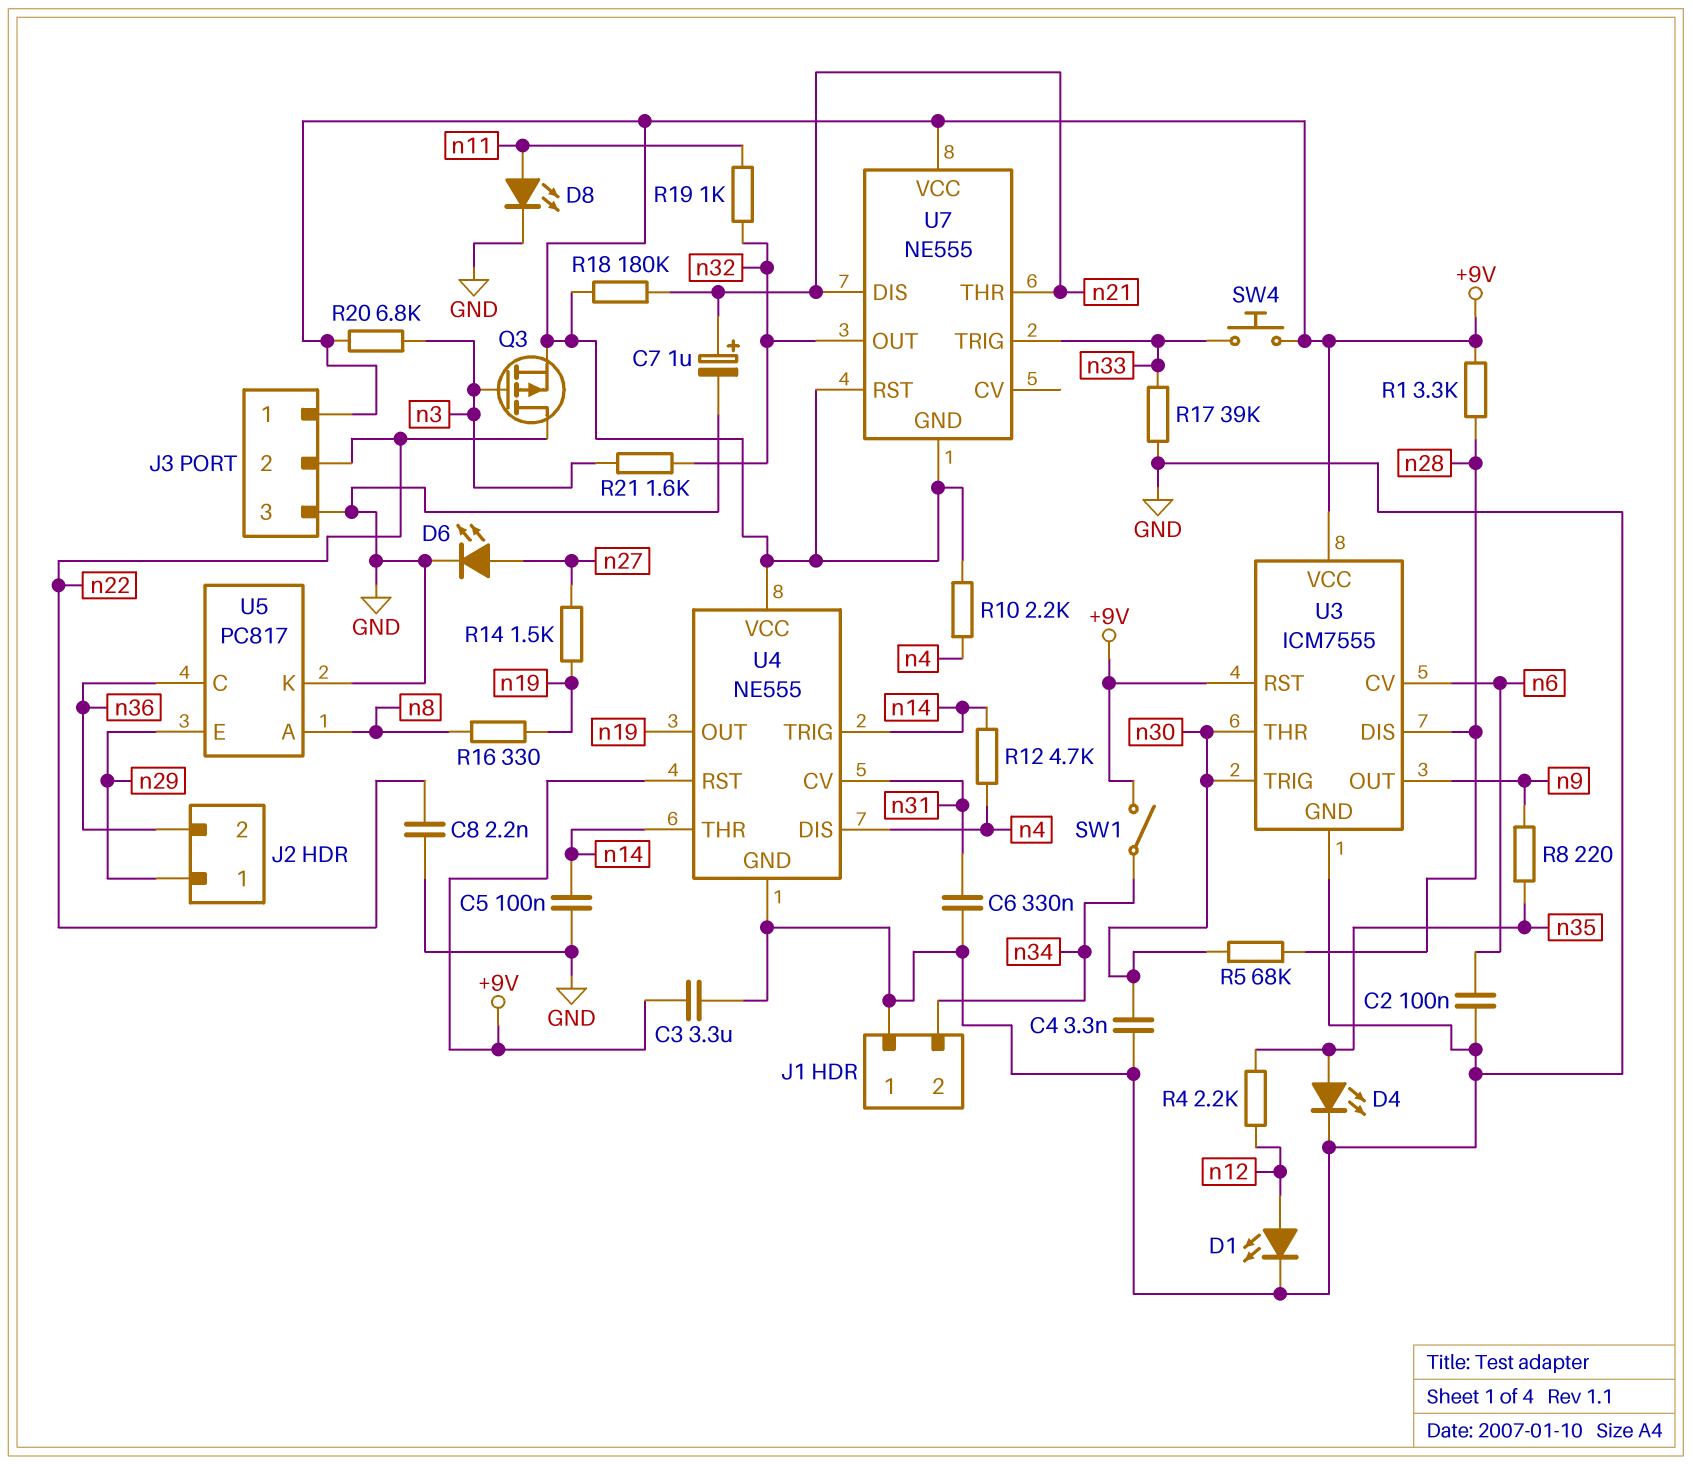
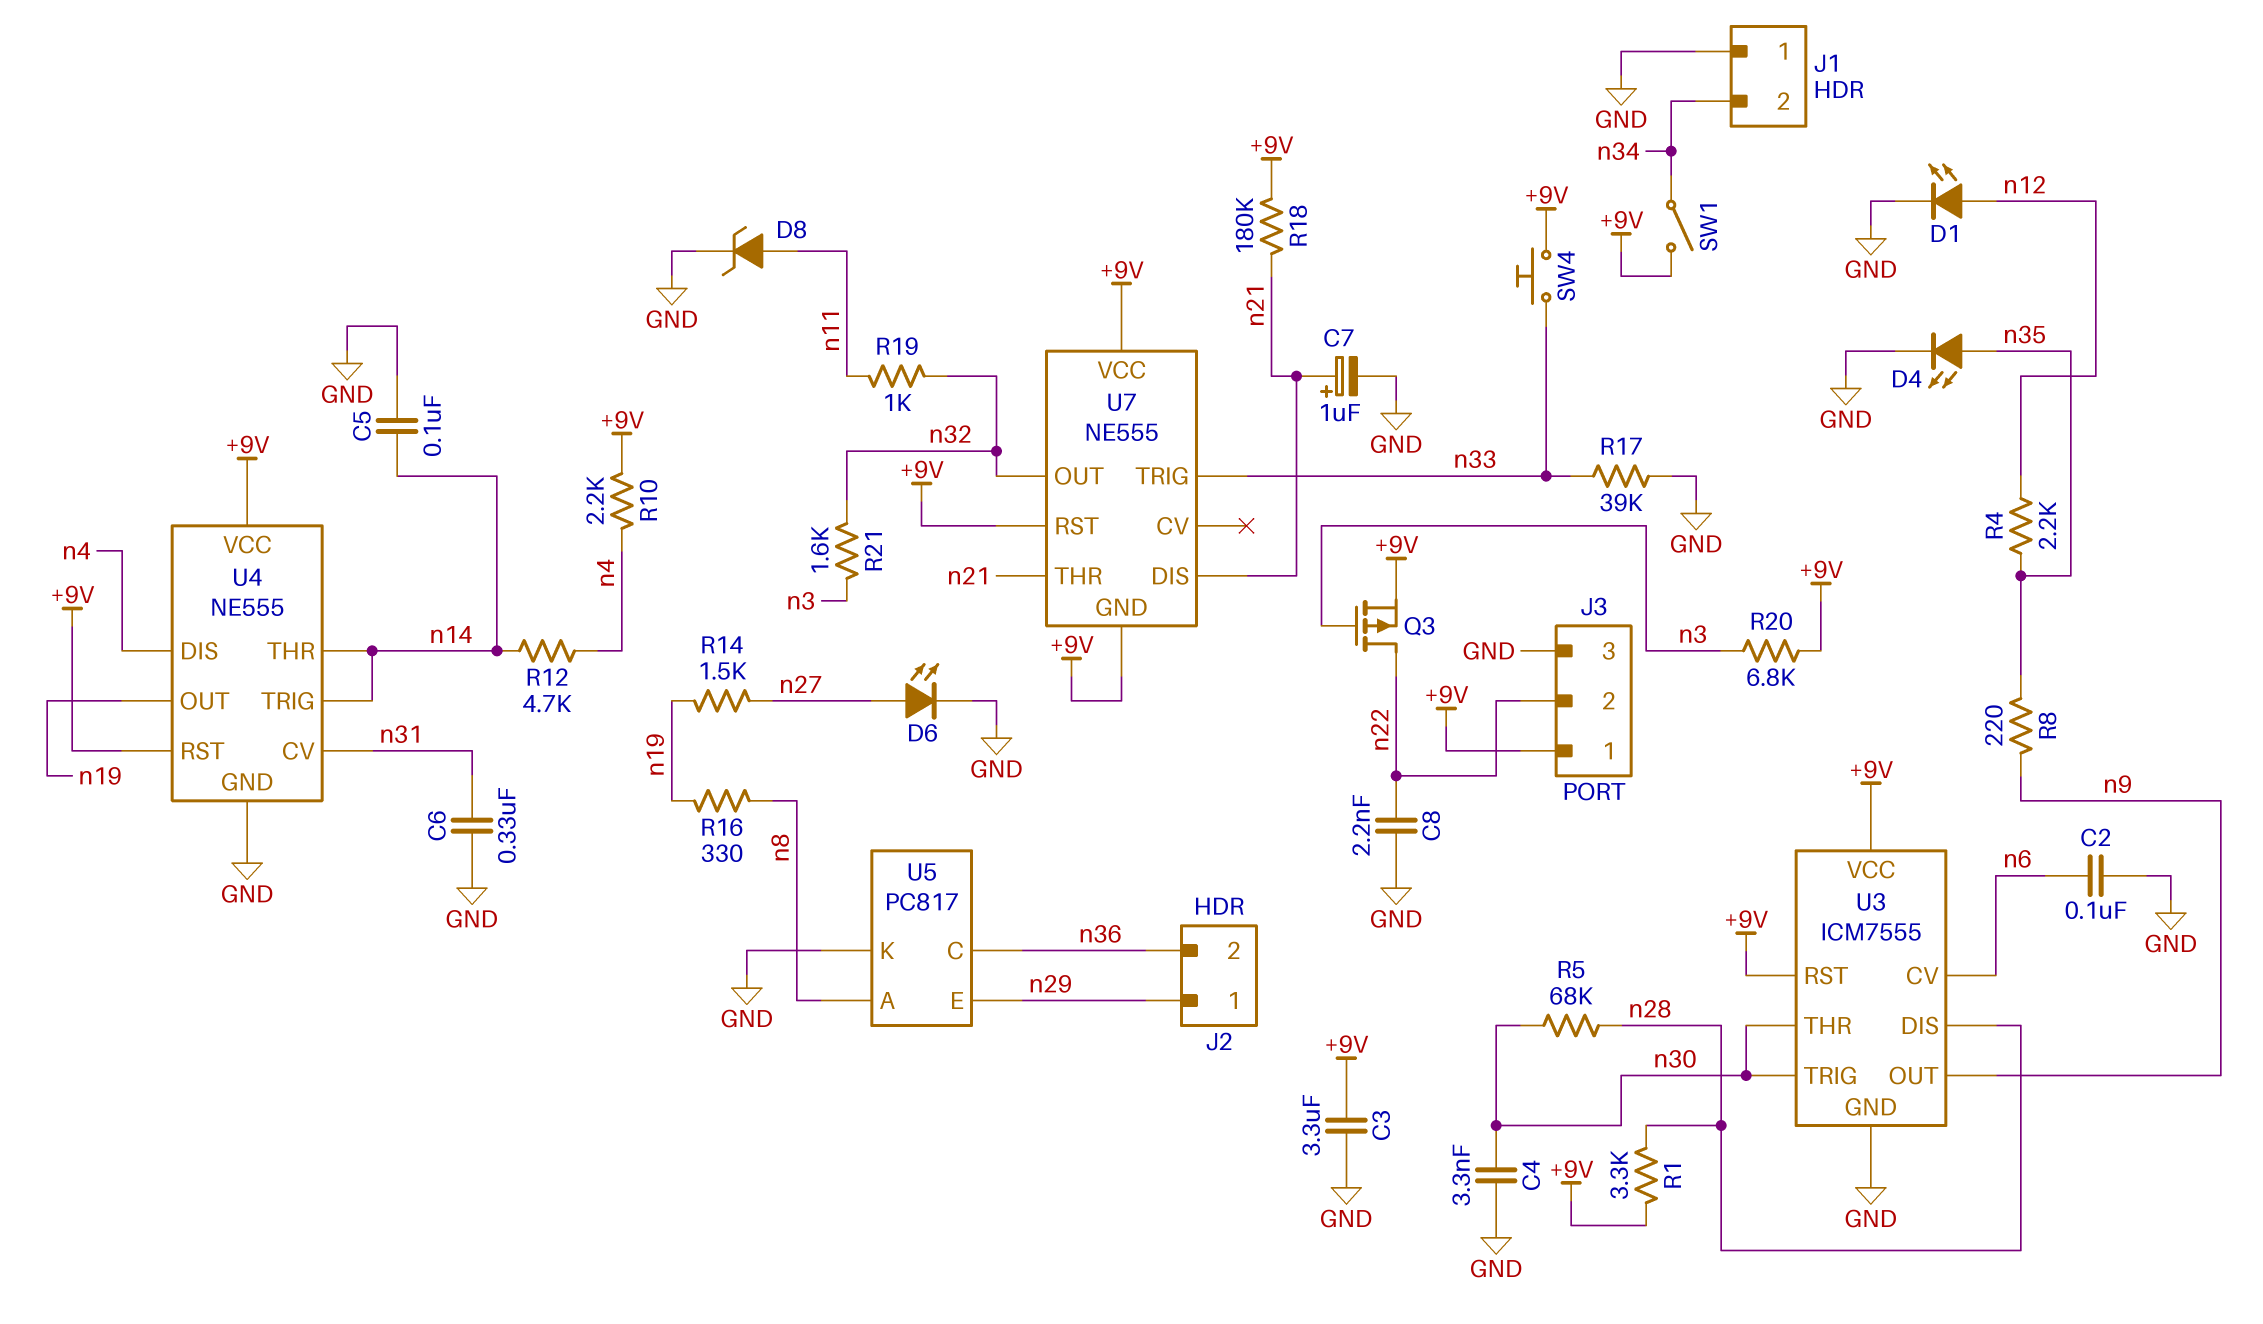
D8: LED (A n11, K GND) -> zener (A n11, K GND)

